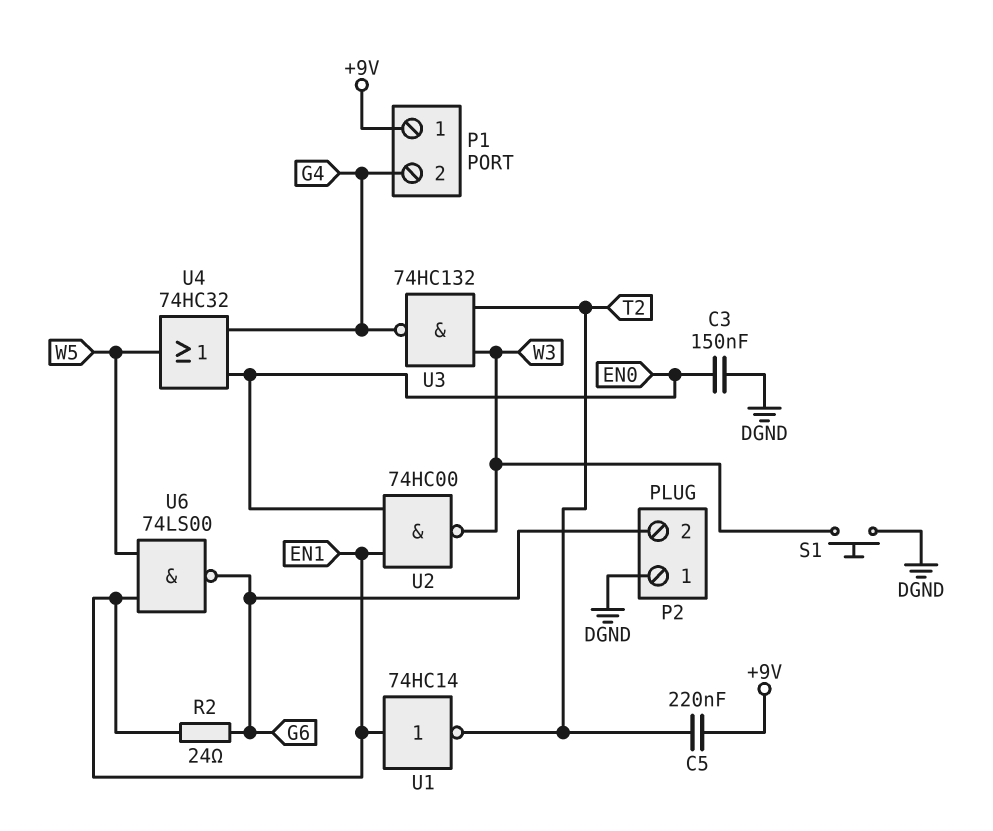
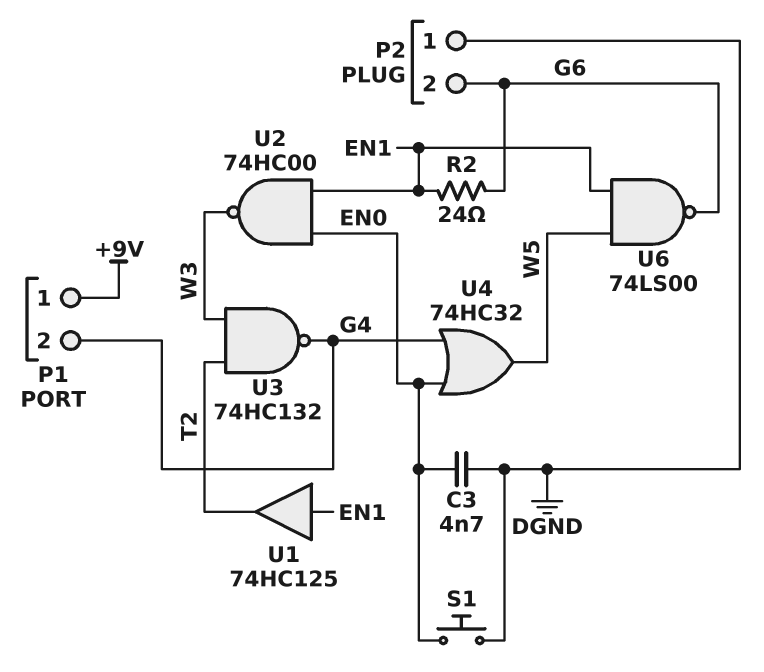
C3: 150nF (DGND, EN0) -> 4.7nF (DGND, EN0)
C5: 220nF (+9V, T2) -> none
S1: button (DGND, W3) -> button (DGND, EN0)
U1: NOT 74HC14 (in EN1, out T2) -> buffer 74HC125 (in EN1, out T2)

